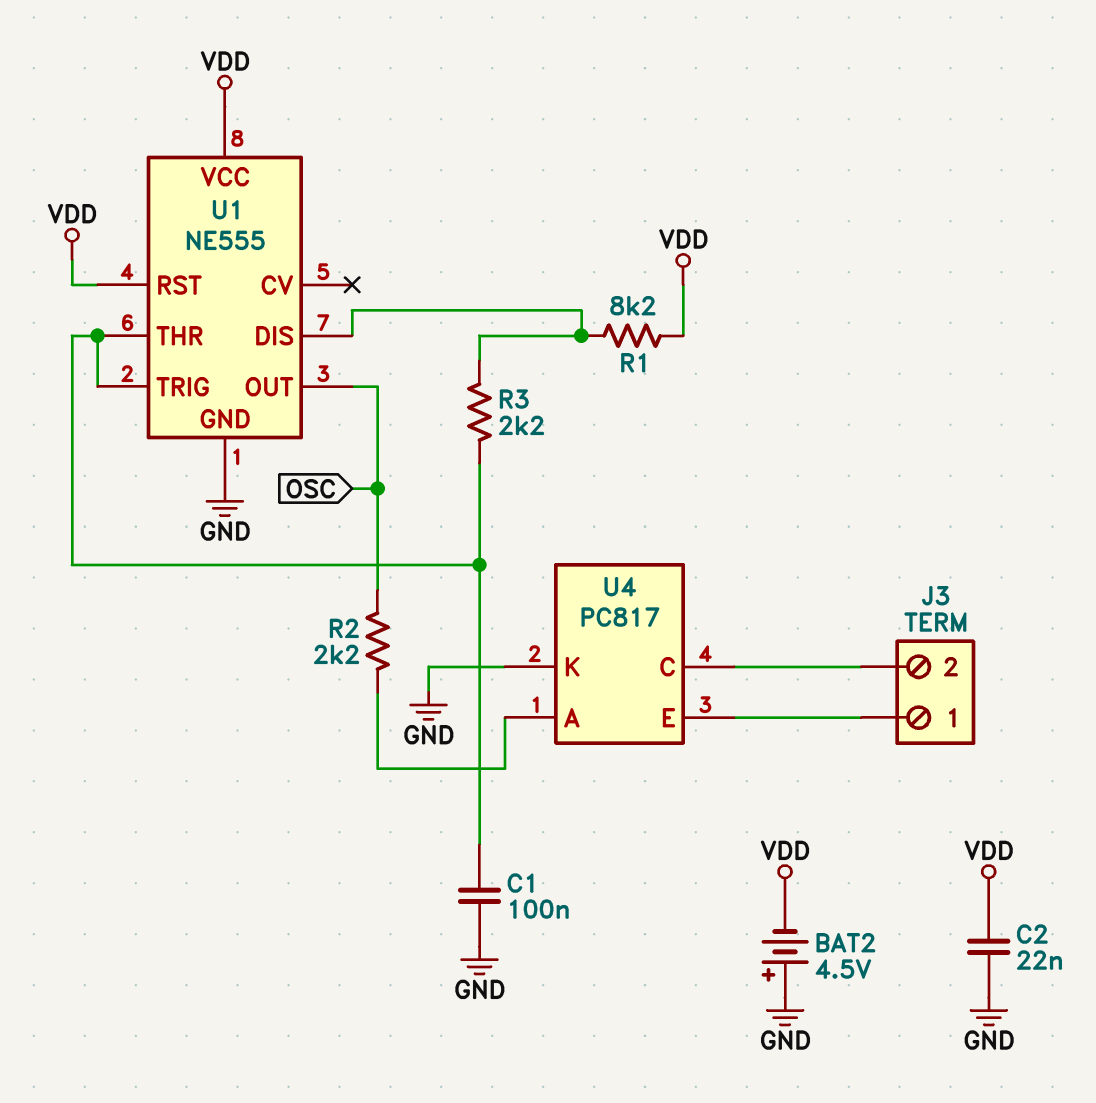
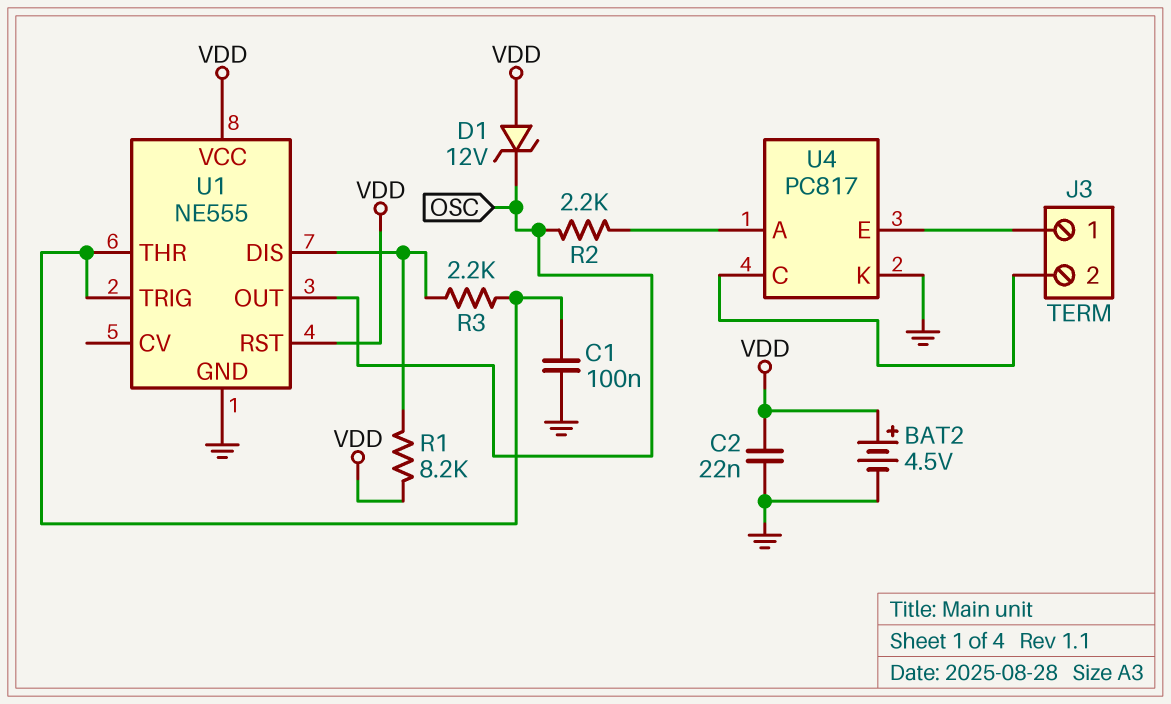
BAT2: 4.5V (plus GND, minus VDD) -> 4.5V (plus VDD, minus GND)
D1: none -> zener 12V (A VDD, K OSC)

